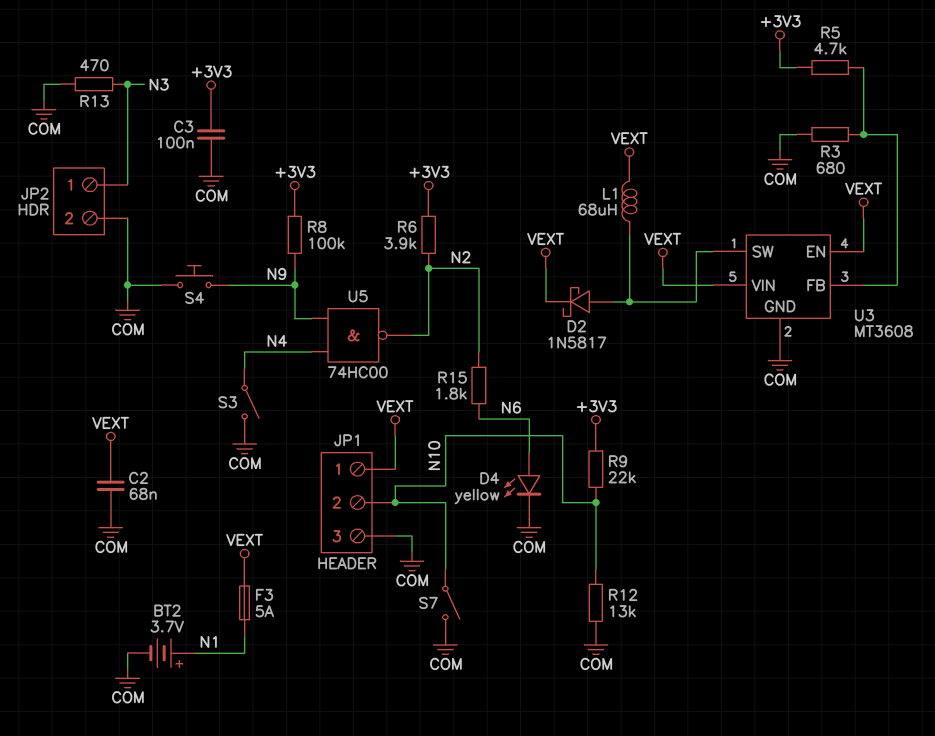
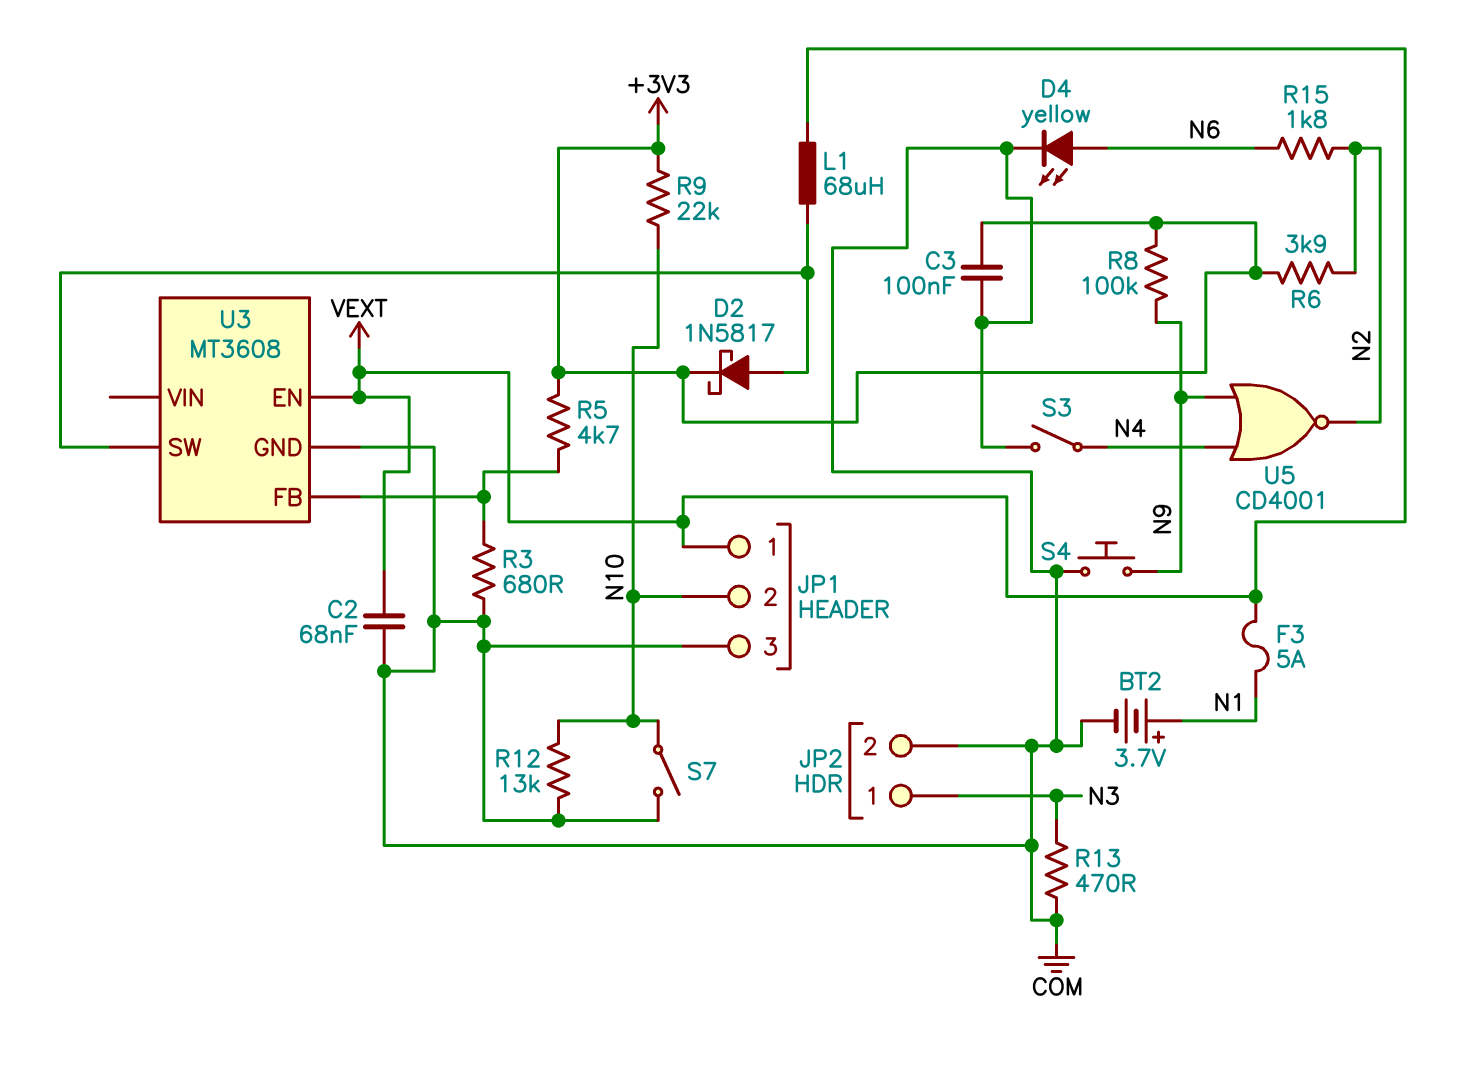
D2: schottky 1N5817 (A U3/SW, K VEXT) -> schottky 1N5817 (A U3/SW, K +3V3)
U3 pin VIN: VEXT -> none
U5: NAND 74HC00 (in N4, in N9, out N2) -> NOR CD4001 (in N4, in N9, out N2)

